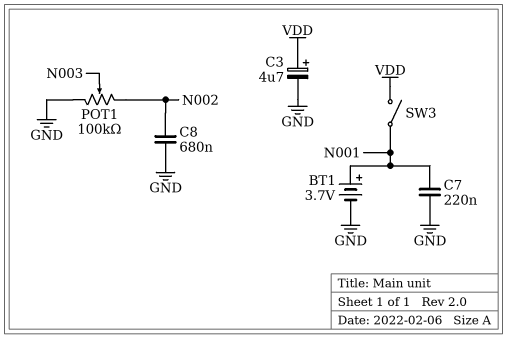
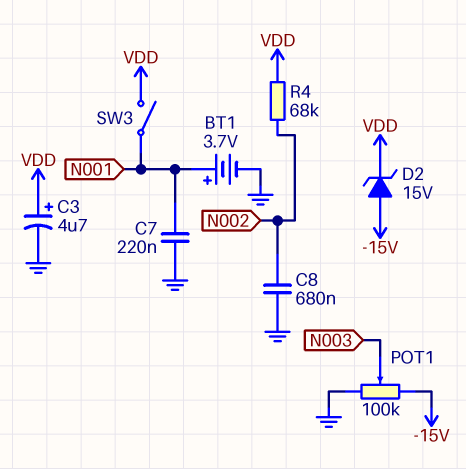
D2: none -> zener 15V (A -15V, K VDD)
POT1: 100k (GND, N002, wiper N003) -> 100k (-15V, GND, wiper N003)
R4: none -> 68k (N002, VDD)

